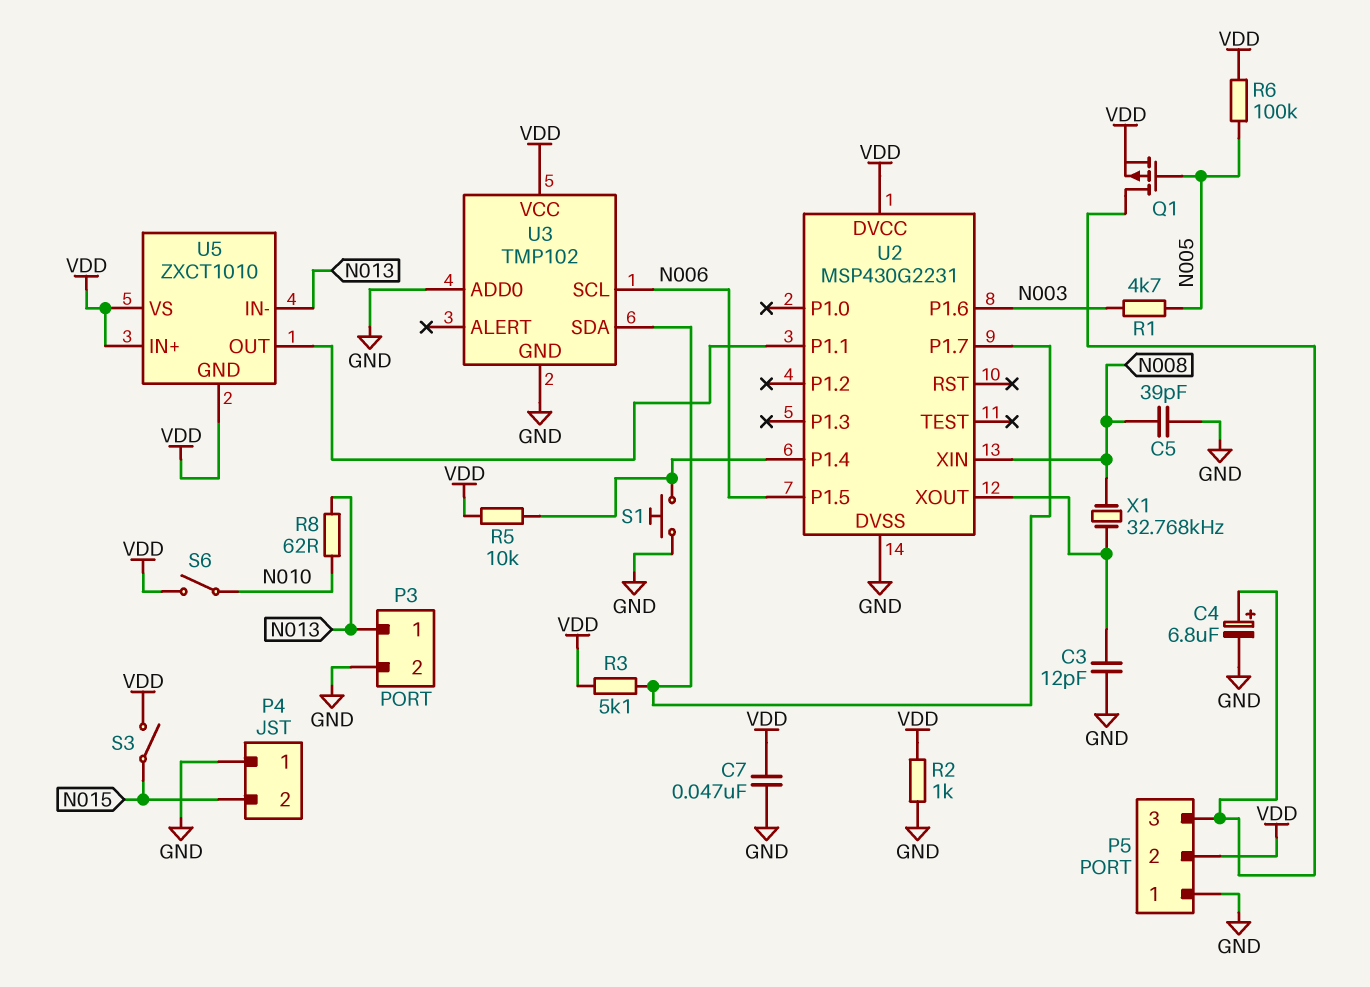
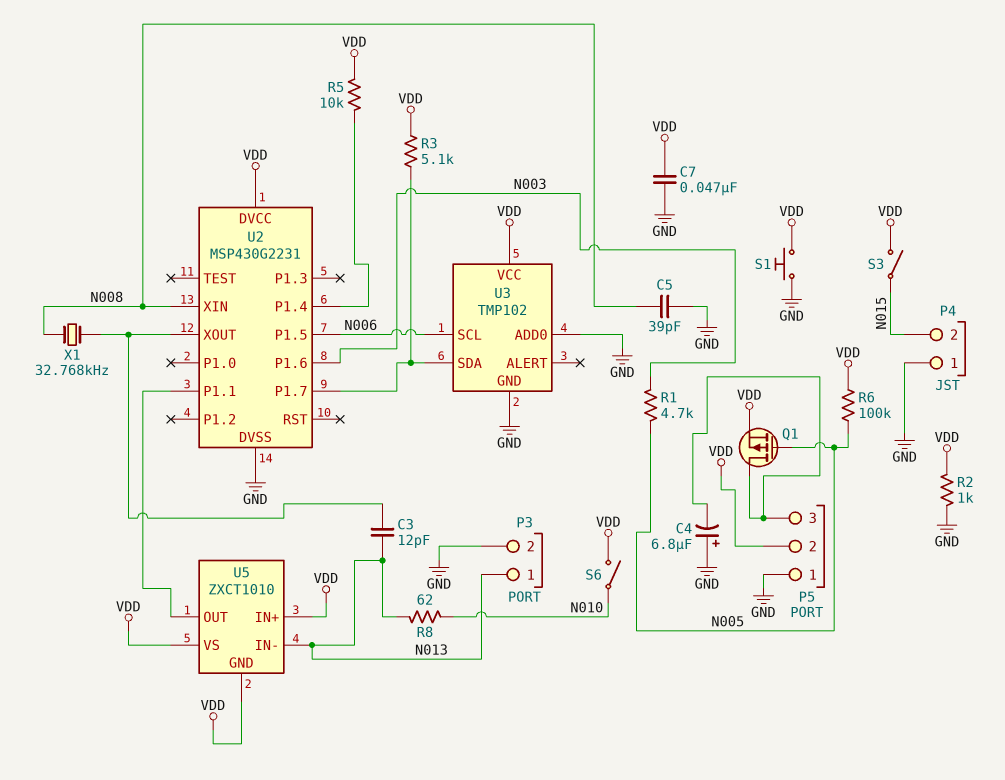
C3: 12pF (GND, U2/XOUT) -> 12pF (N013, U2/XOUT)
C4: 6.8uF (plus P5/3, minus GND) -> 6.8uF (plus GND, minus P5/3)
S1: button (GND, U2/P1.4) -> button (GND, VDD)

